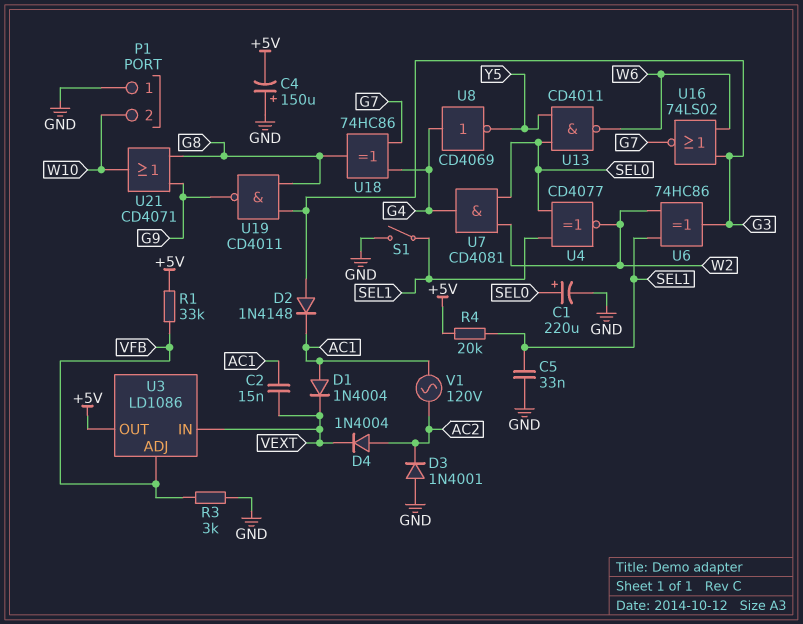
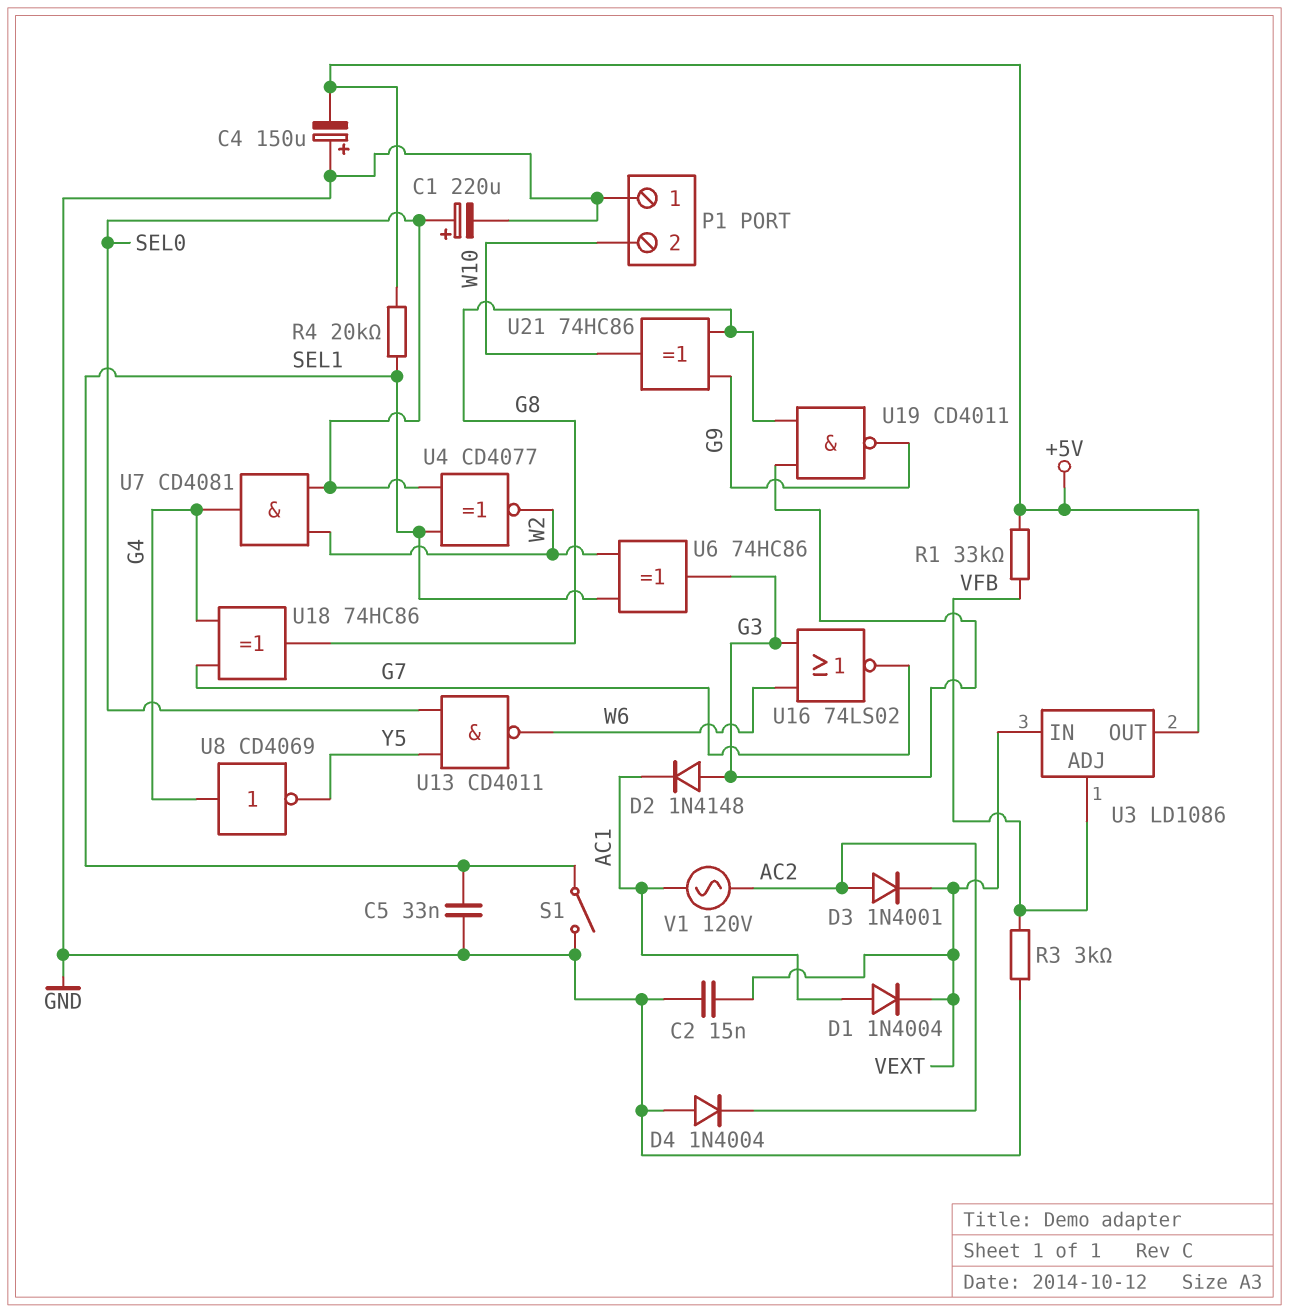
C2: 15nF (AC1, VEXT) -> 15nF (GND, VEXT)
D3: diode 1N4001 (A GND, K AC2) -> diode 1N4001 (A AC2, K VEXT)
D4: diode 1N4004 (A AC2, K VEXT) -> diode 1N4004 (A GND, K AC2)
U21: OR CD4071 (in G8, in G9, out W10) -> XOR 74HC86 (in G8, in G9, out W10)

